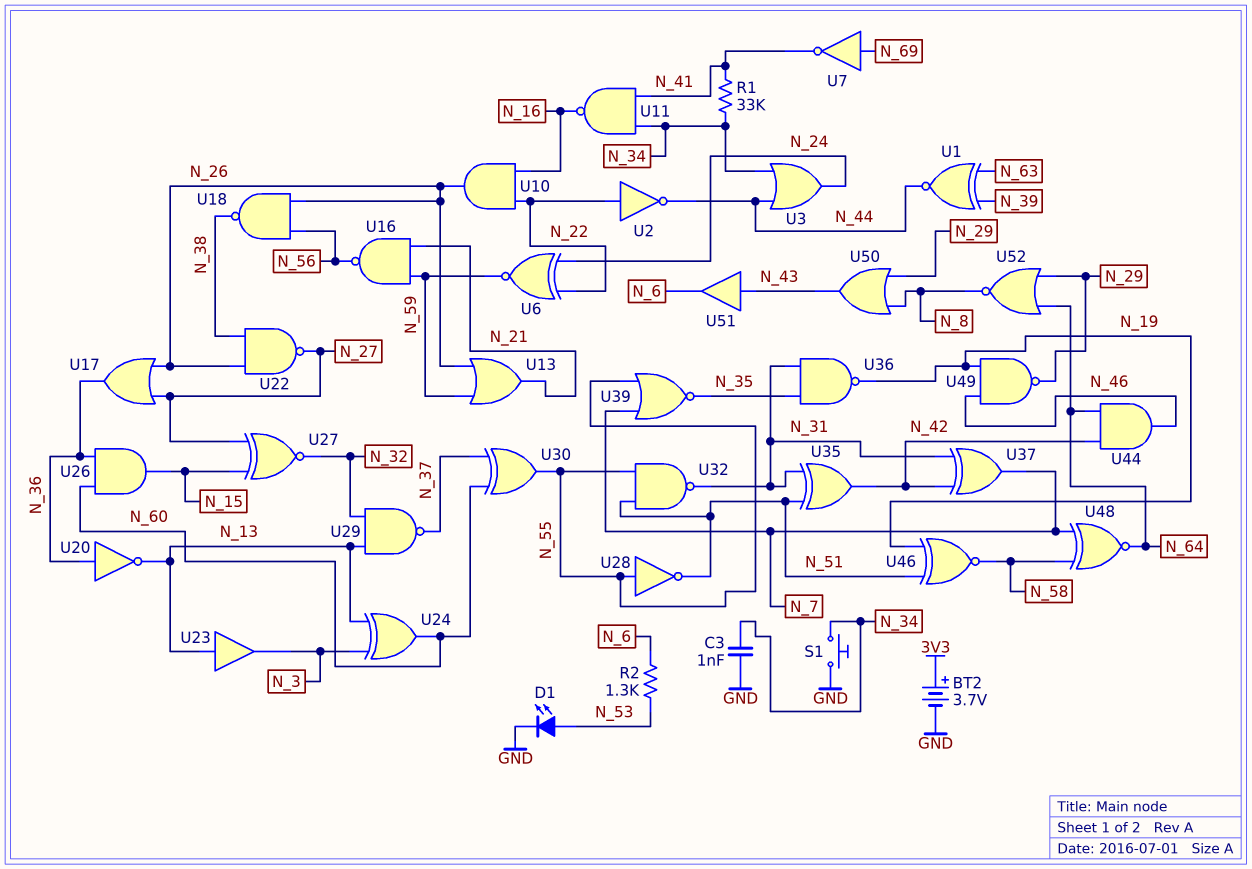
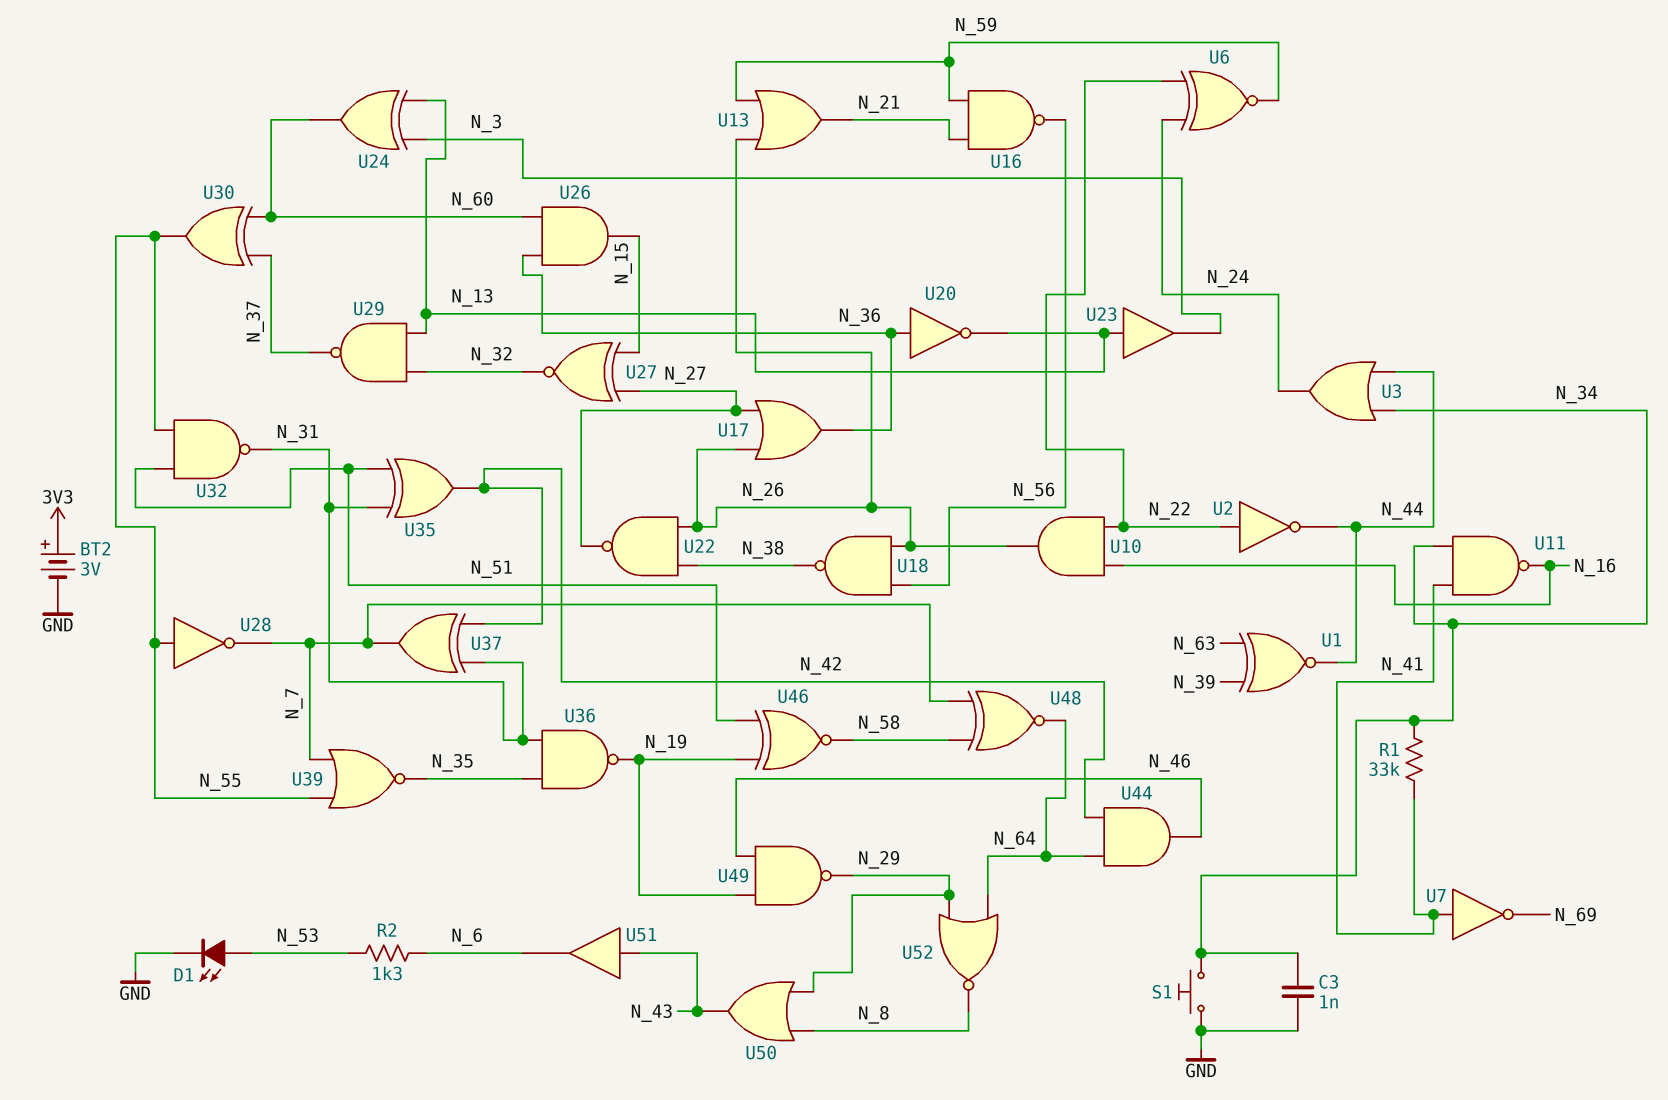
BT2: 3.7V (plus 3V3, minus GND) -> 3V (plus 3V3, minus GND)
U7: NOT (in N_69, out N_41) -> NOT (in N_41, out N_69)
U28: NOT (in N_55, out N_51) -> NOT (in N_55, out N_7)

